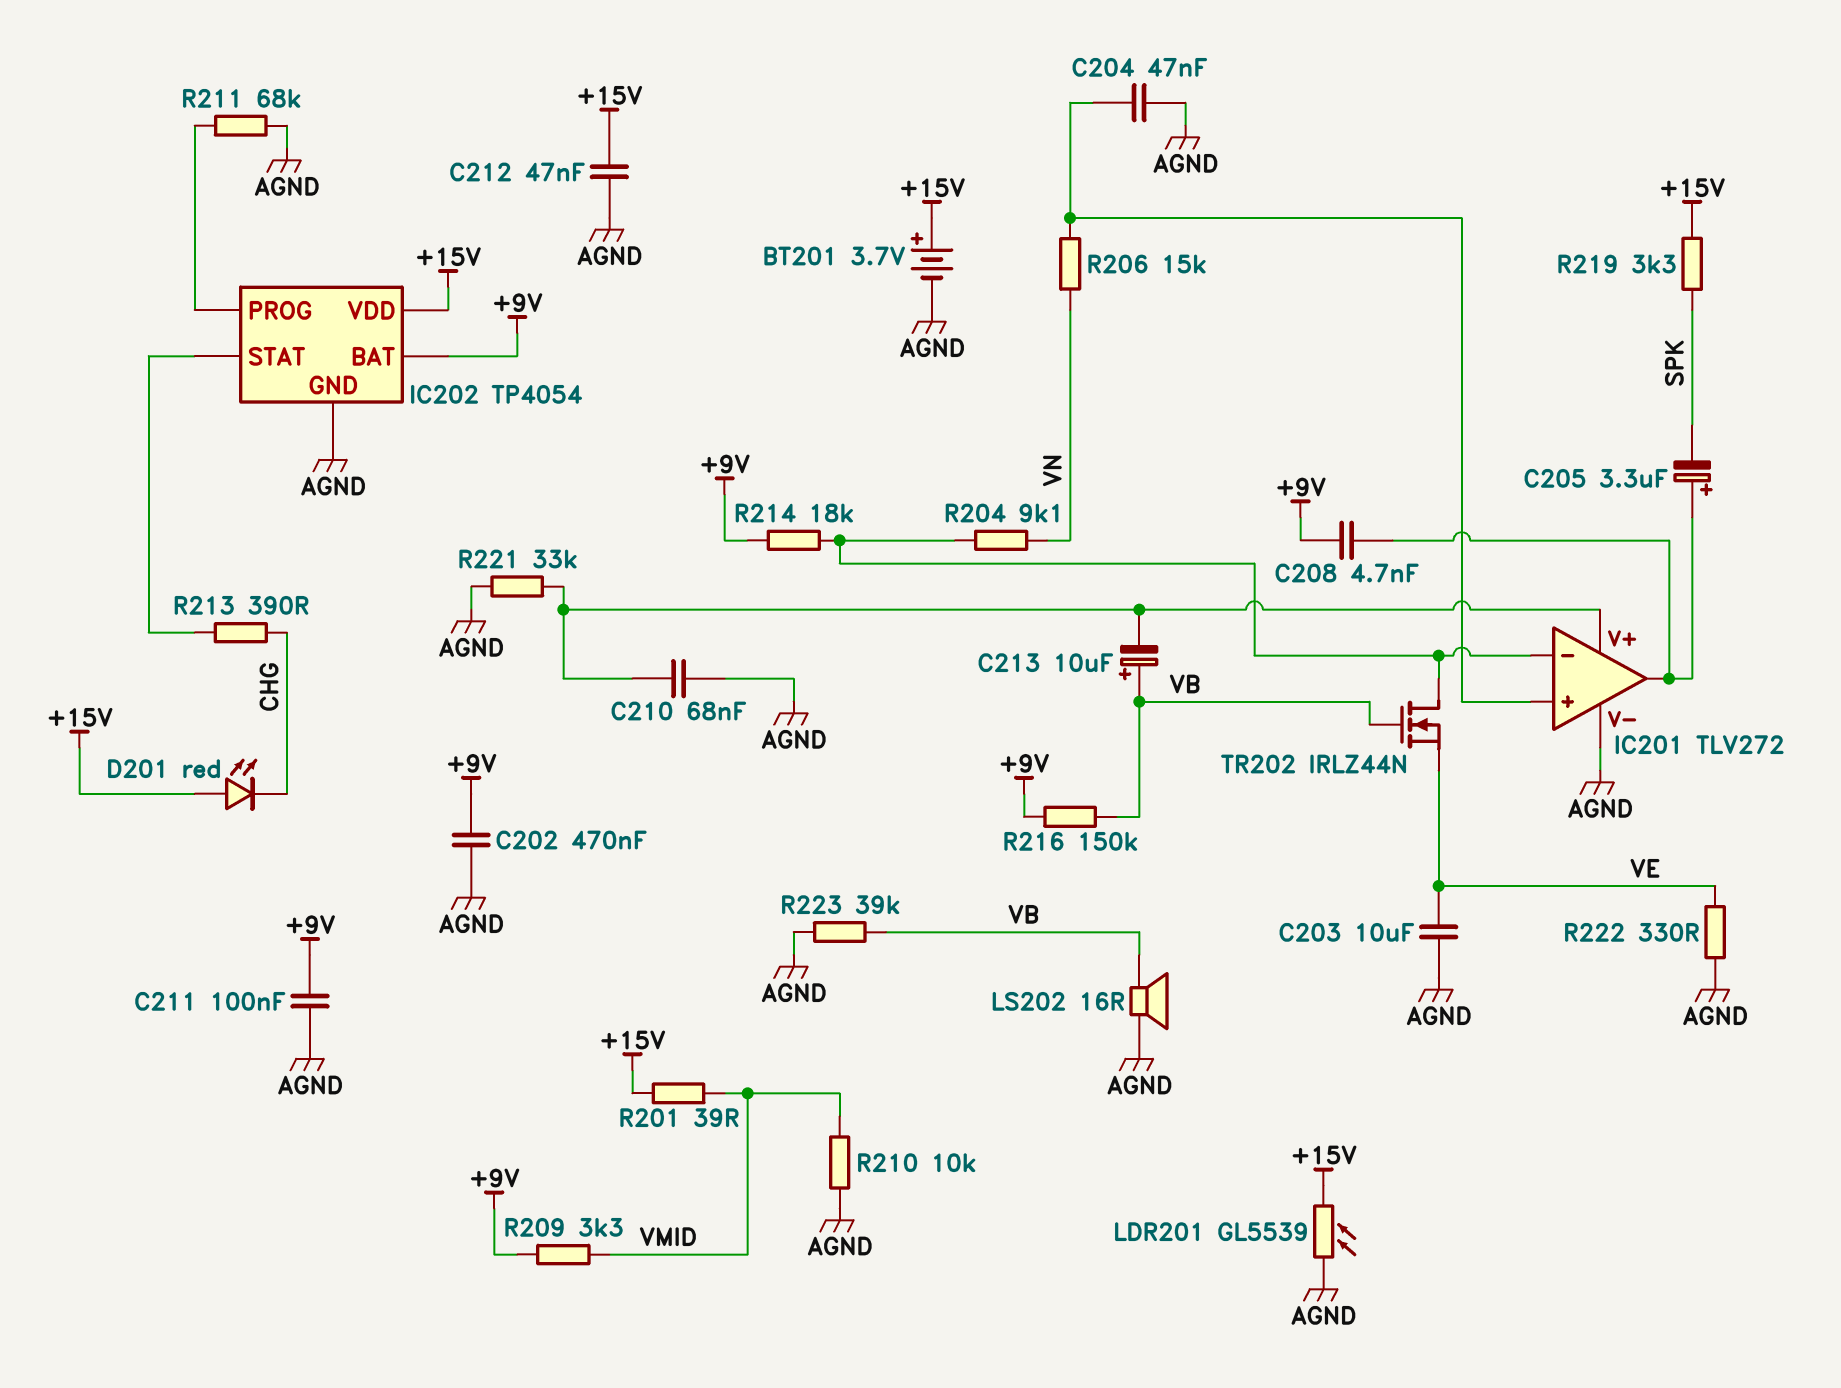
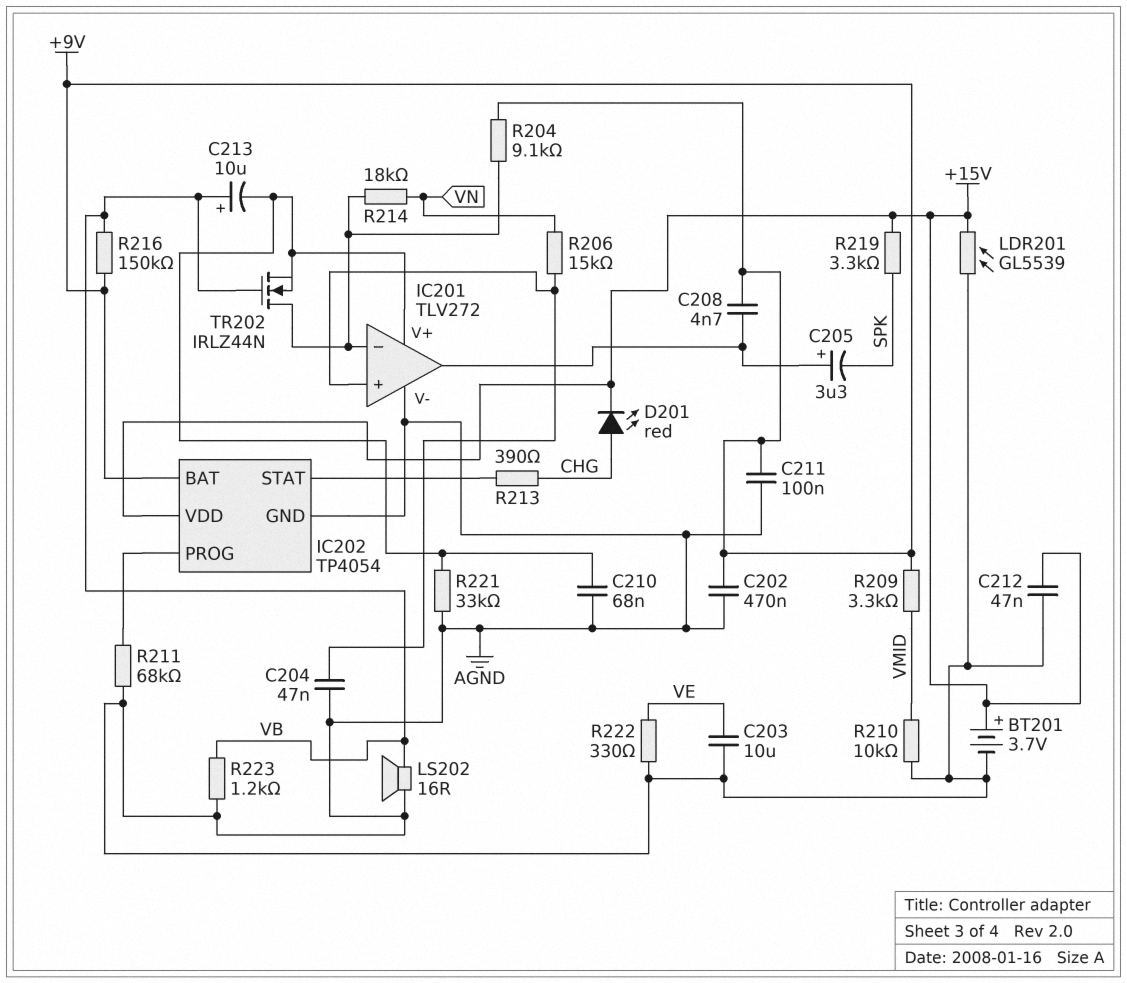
D201: LED red (A +15V, K CHG) -> LED red (A CHG, K +15V)
R201: 39 (+15V, VMID) -> none
R204: 9.1k (IC201/in-, VN) -> 9.1k (+9V, IC201/in-)
R214: 18k (+9V, IC201/in-) -> 18k (IC201/in-, VN)
R223: 39k (AGND, VB) -> 1.2k (AGND, VB)
TR202: NMOS IRLZ44N (G VB, D IC201/in-, S VE) -> NMOS IRLZ44N (G VB, D IC201/in-, S IC201/V+)

